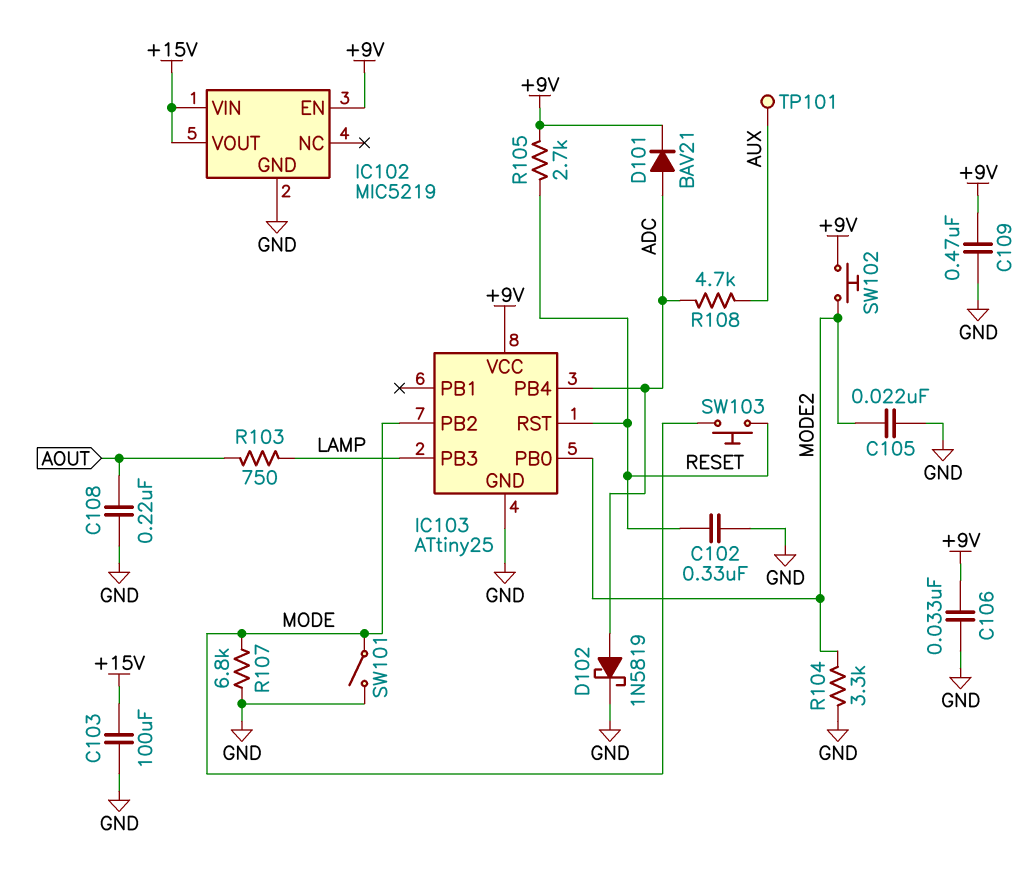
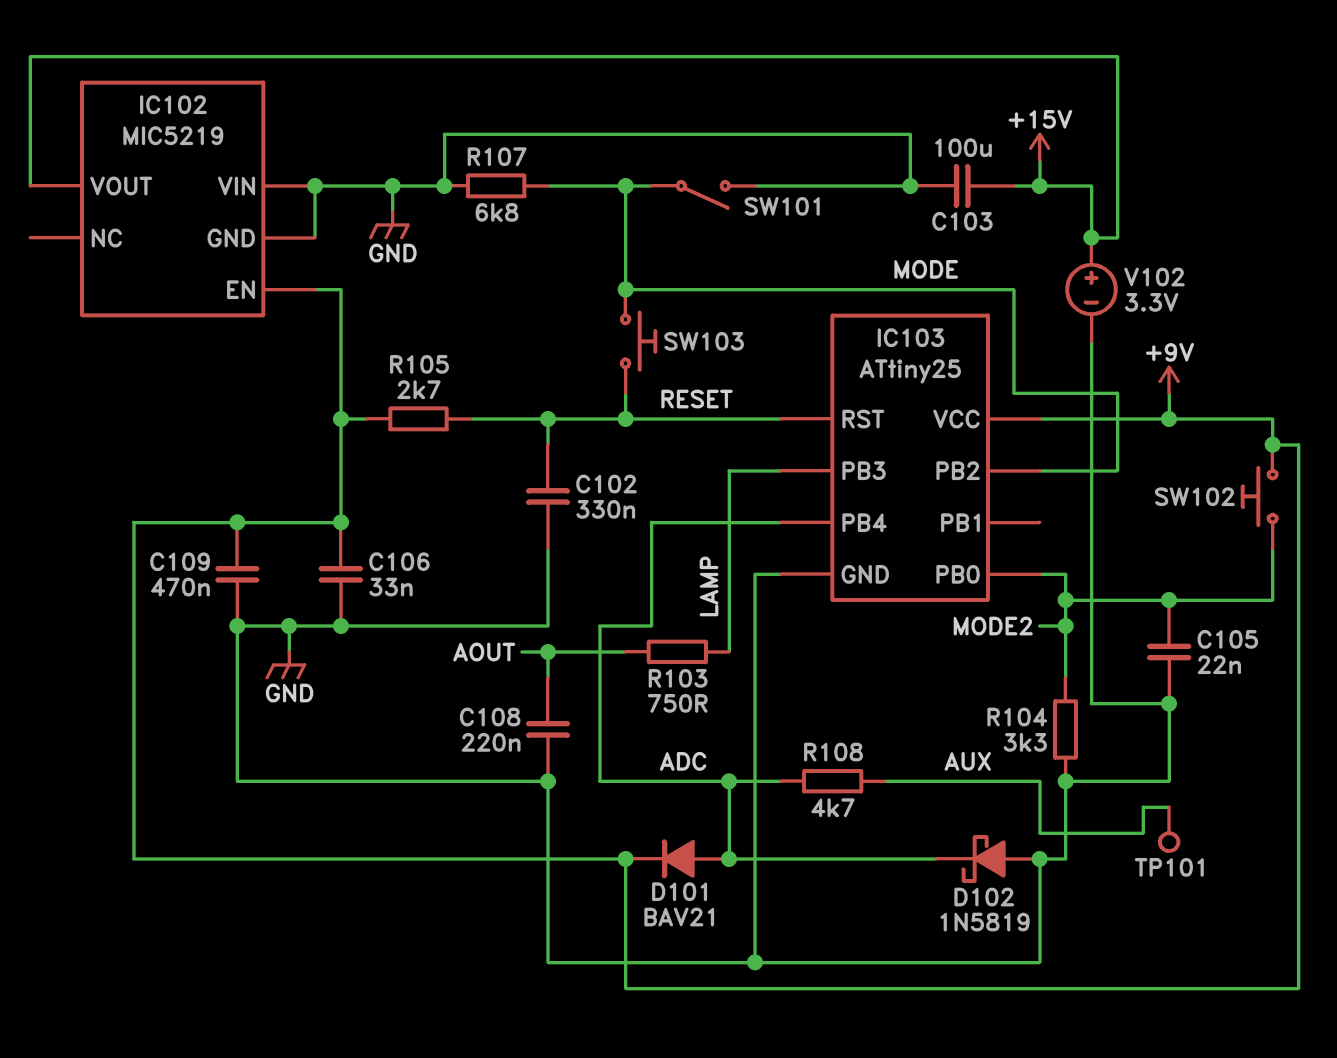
D102: schottky 1N5819 (A ADC, K GND) -> schottky 1N5819 (A GND, K ADC)
IC102 pin VIN: +15V -> GND
V102: none -> 3.3V (plus +15V, minus GND)

